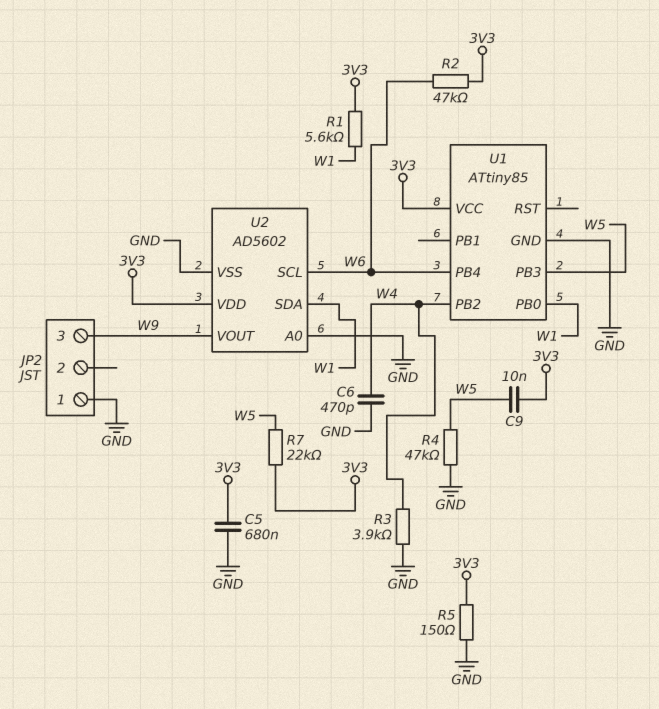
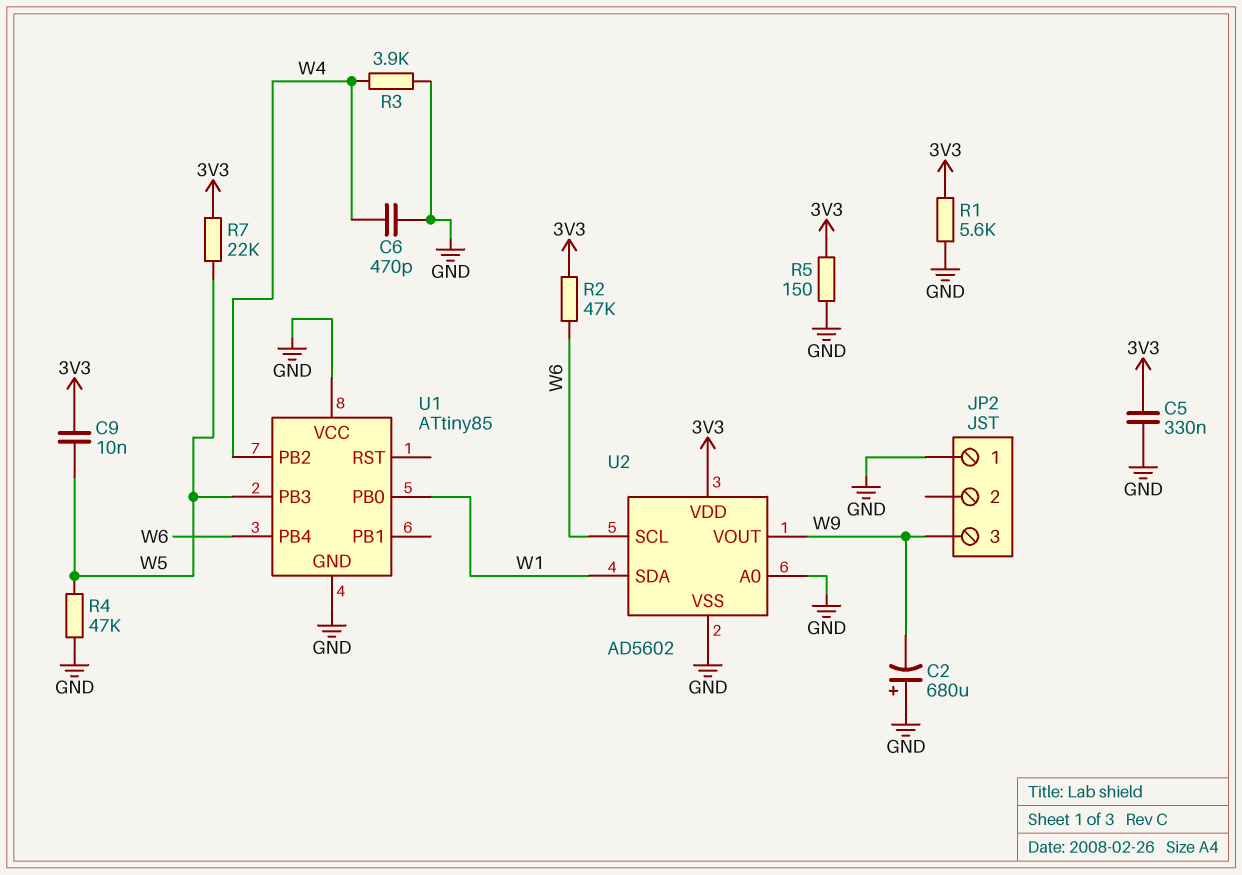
C2: none -> 680uF (plus GND, minus W9)
C5: 680nF (3V3, GND) -> 330nF (3V3, GND)
R1: 5.6k (3V3, W1) -> 5.6k (3V3, GND)
U1 pin VCC: 3V3 -> GND

